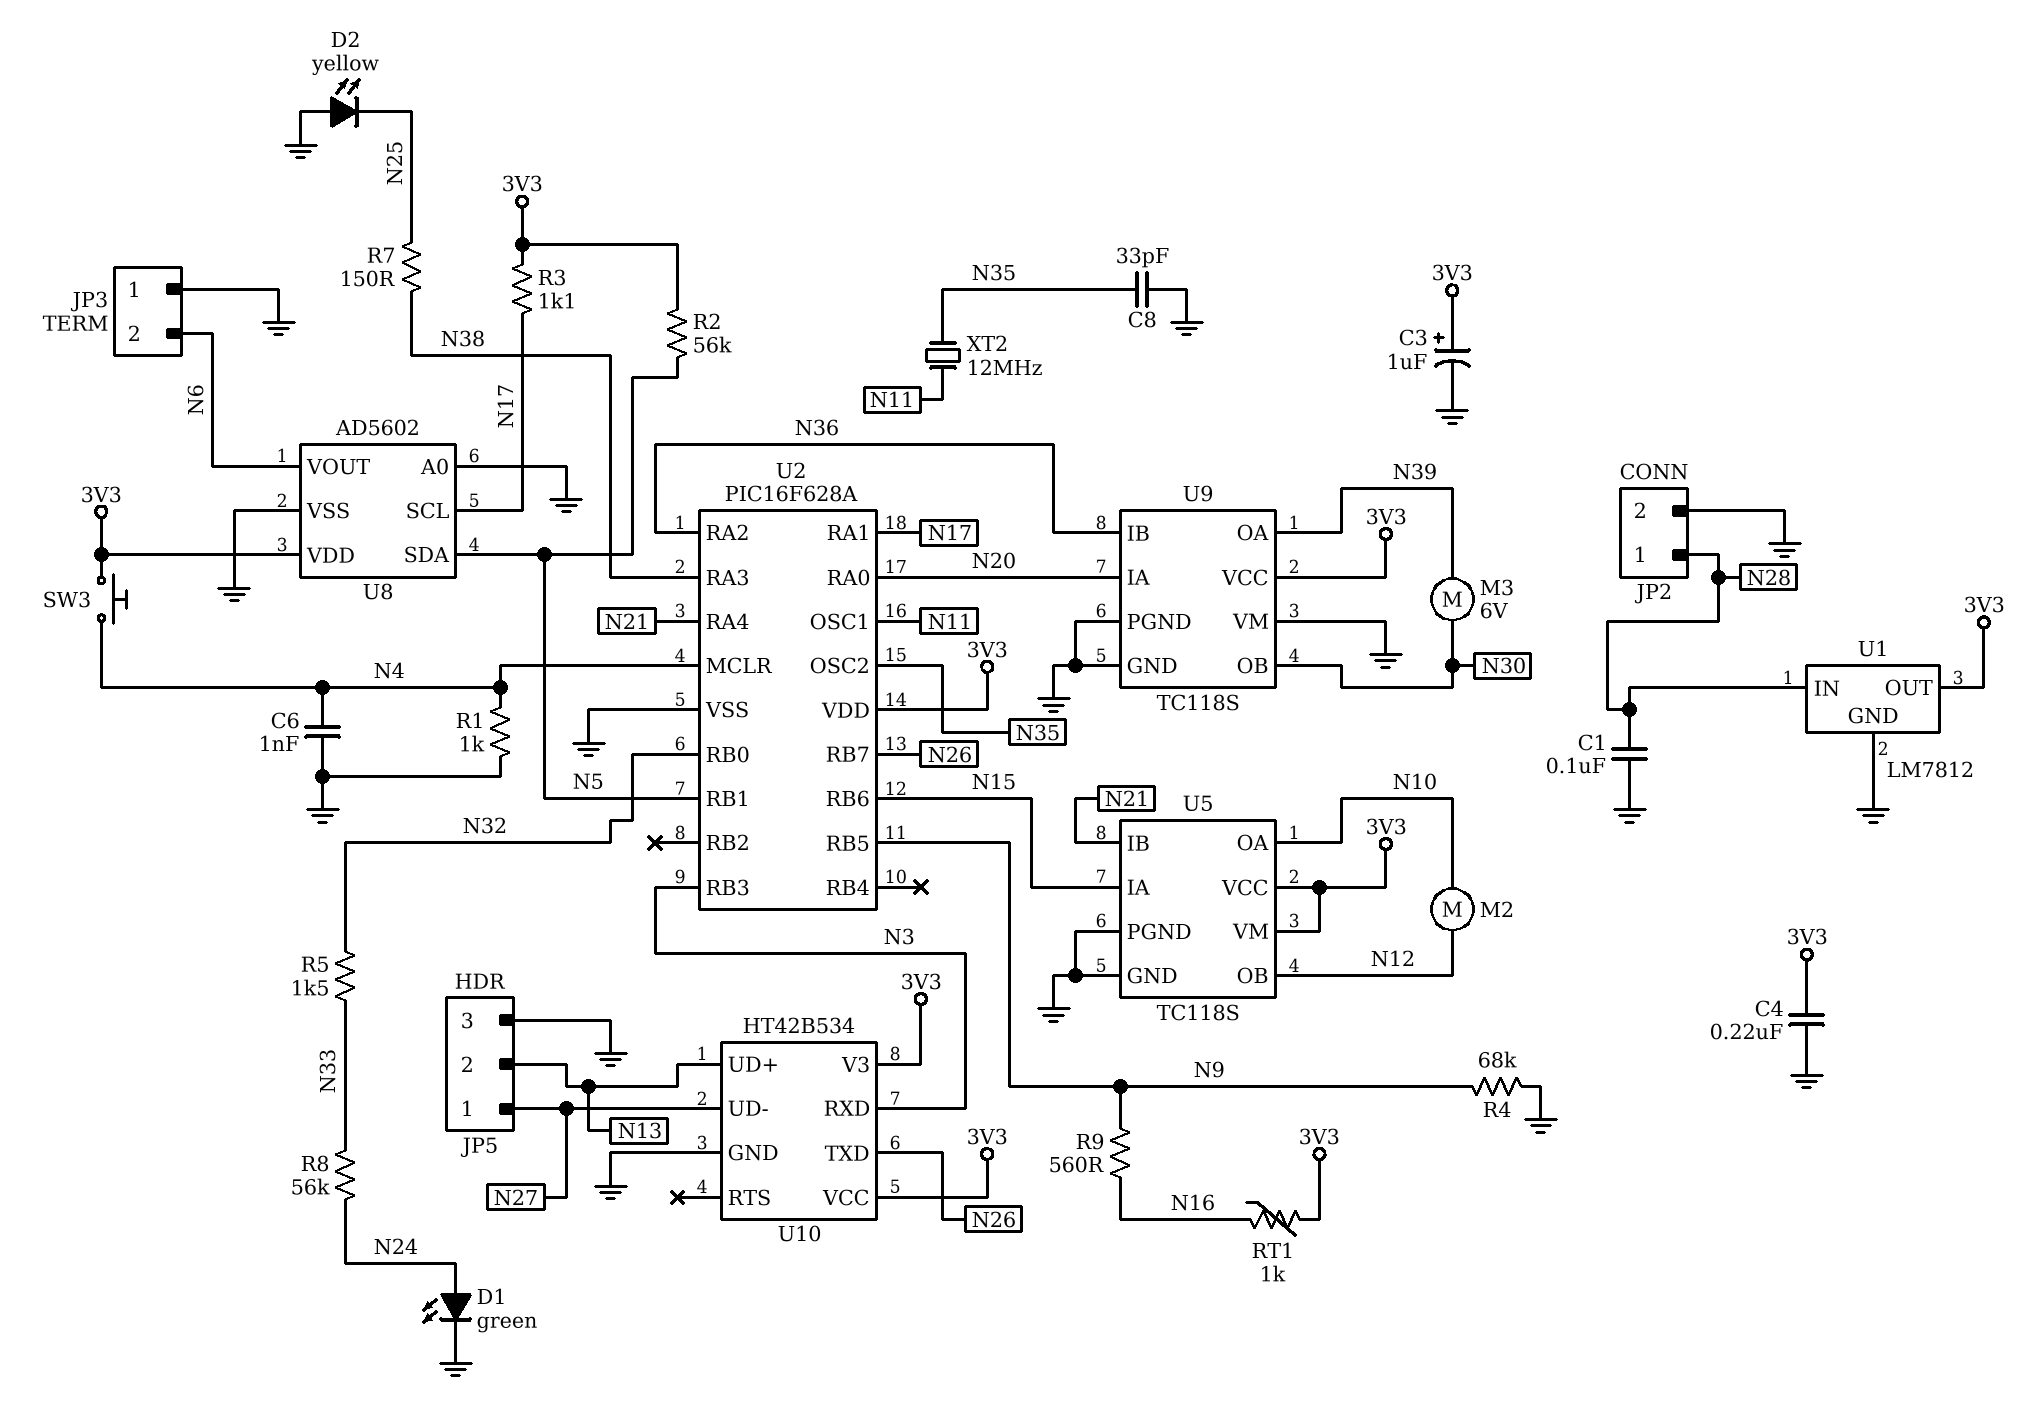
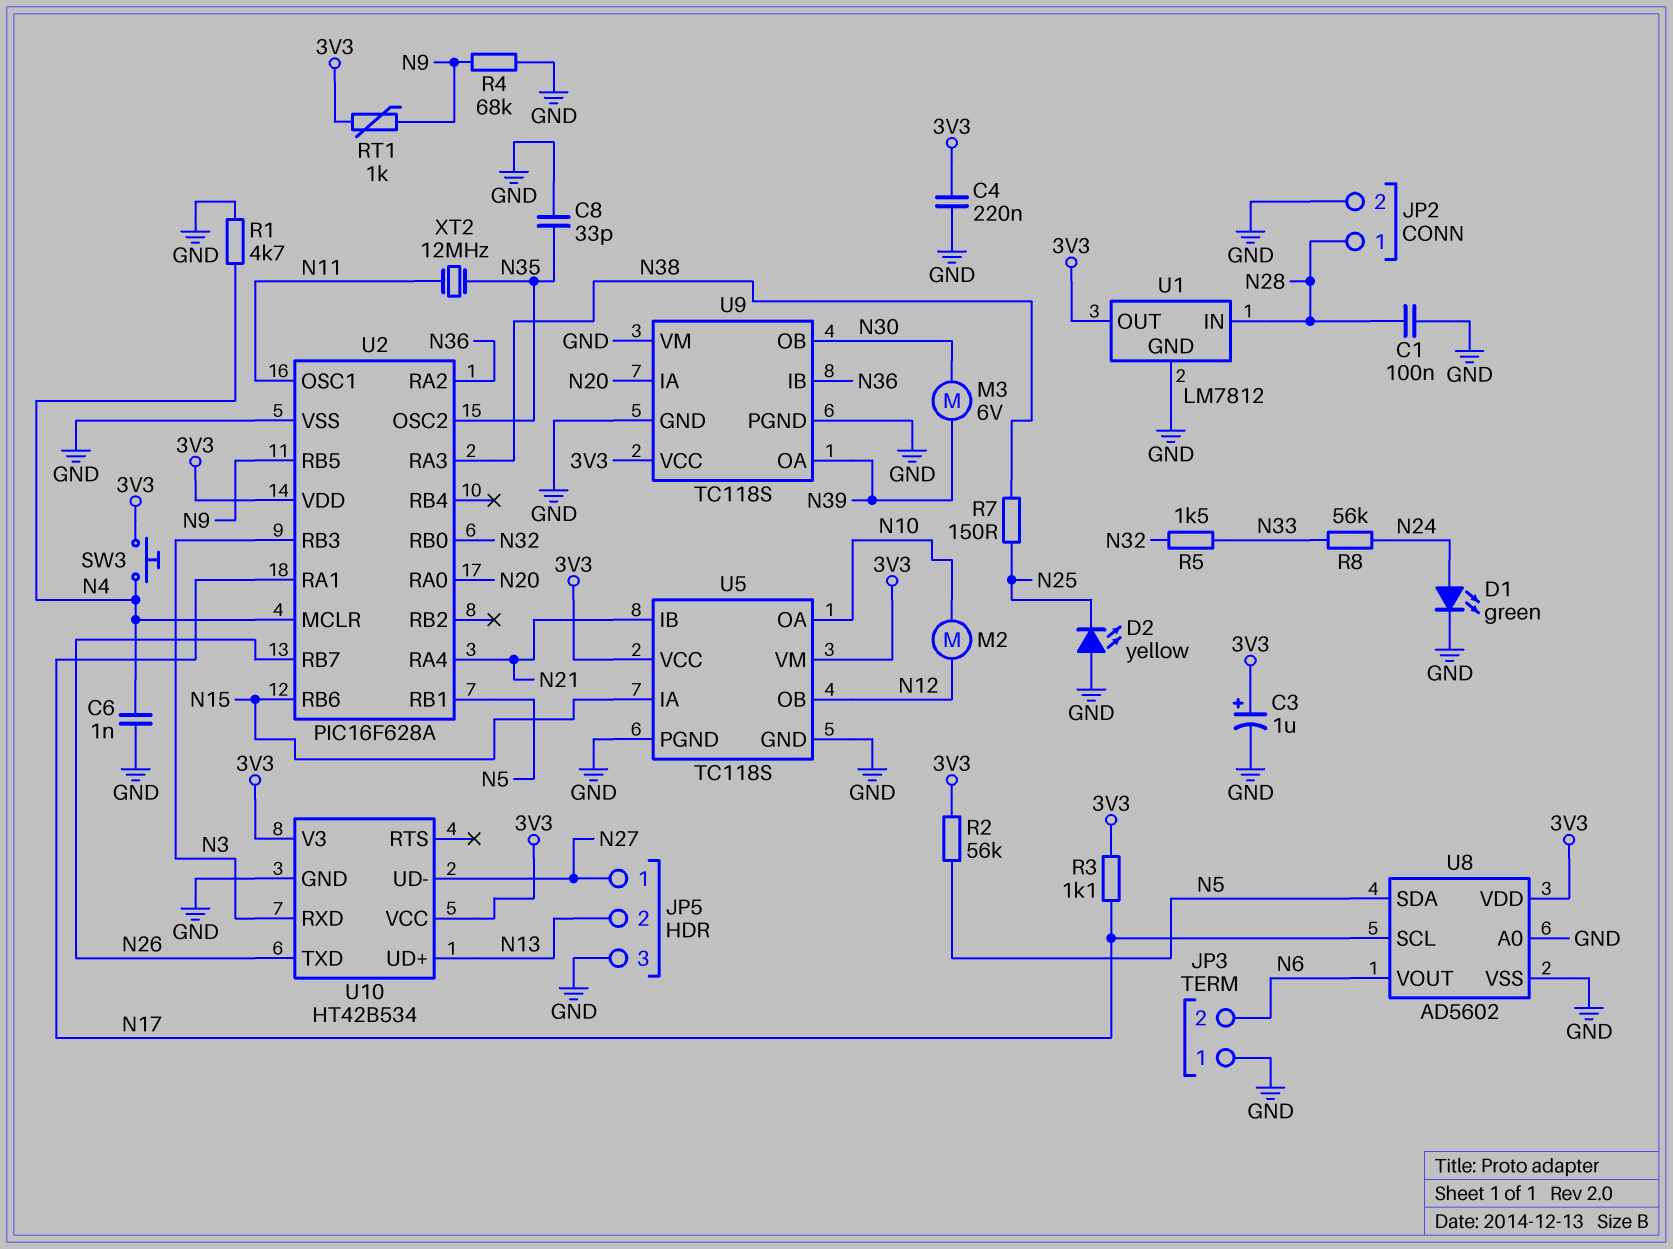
R1: 1k (GND, N4) -> 4.7k (GND, N4)
R9: 560 (N9, N16) -> none
RT1: 1k (3V3, N16) -> 1k (3V3, N9)

